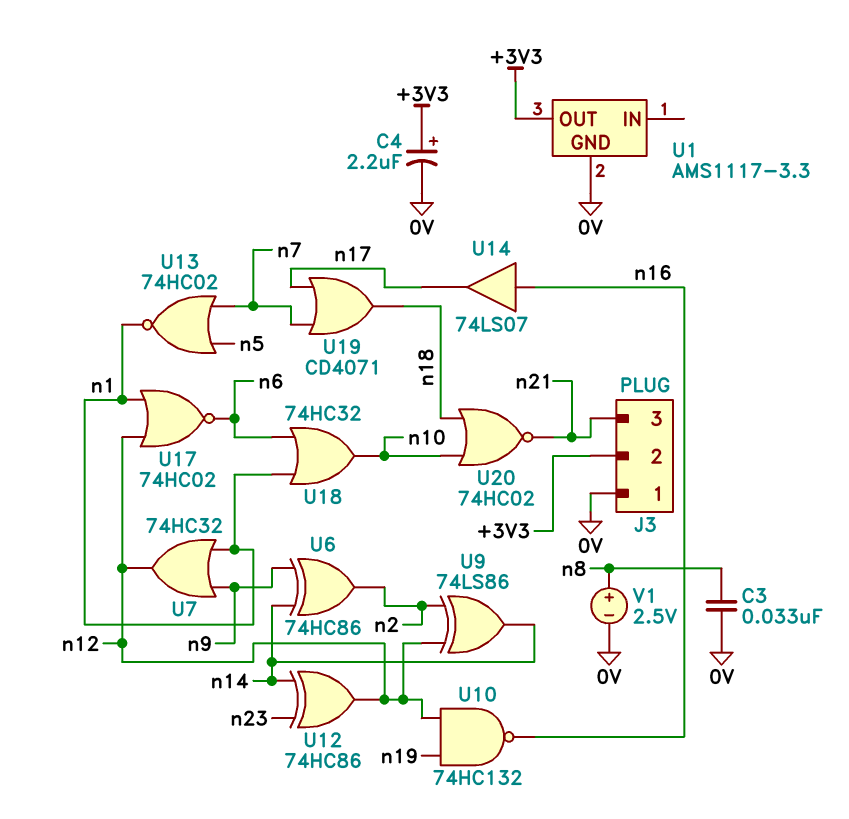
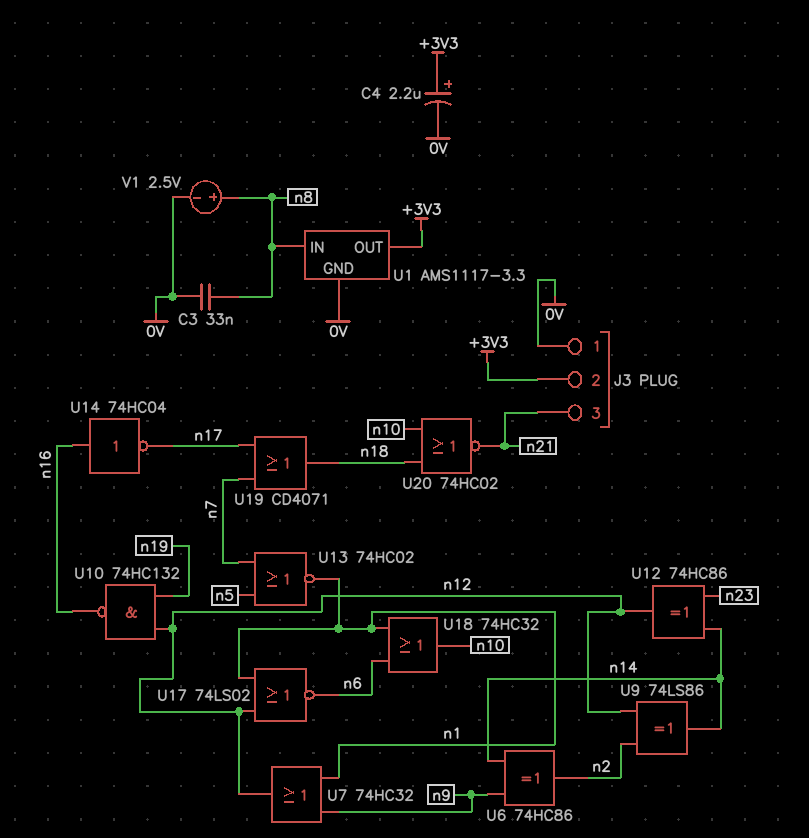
U1 pin IN: none -> n8
U14: buffer 74LS07 (in n16, out n17) -> NOT 74HC04 (in n16, out n17)
U17: NOR 74HC02 (in n1, in n12, out n6) -> NOR 74LS02 (in n1, in n12, out n6)

